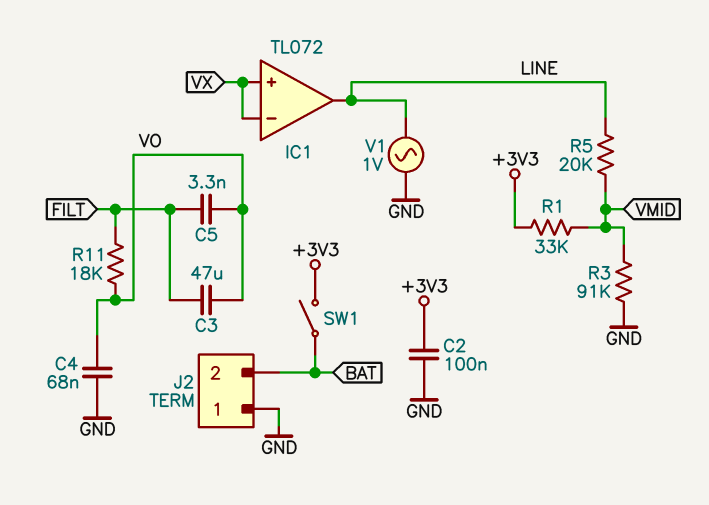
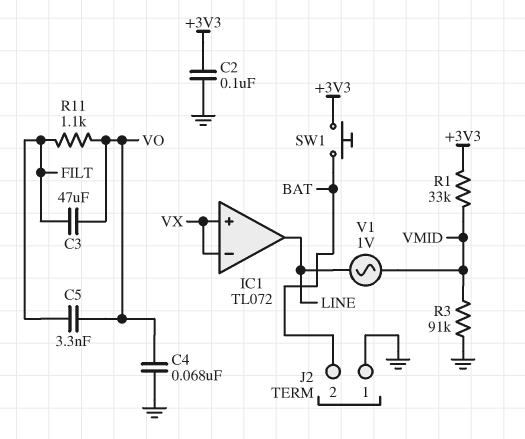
R5: 20k (LINE, VMID) -> none
R11: 18k (FILT, VO) -> 1.1k (FILT, VO)
SW1: switch (+3V3, BAT) -> button (+3V3, BAT)
V1: AC 1V (GND, LINE) -> AC 1V (LINE, VMID)

